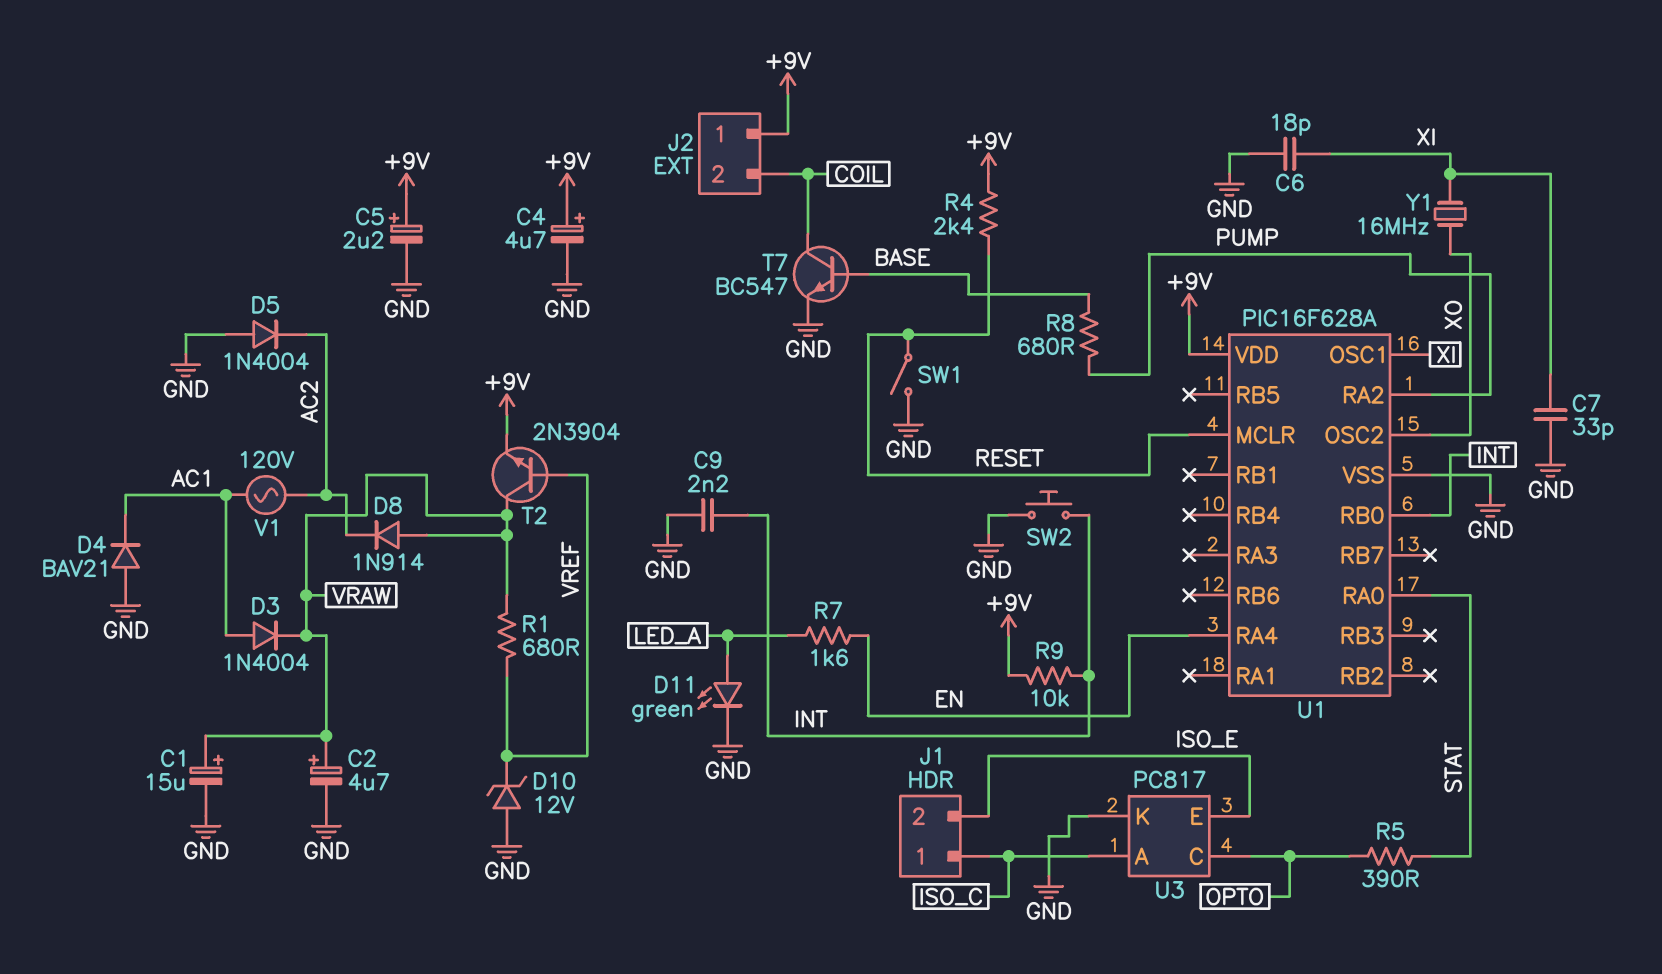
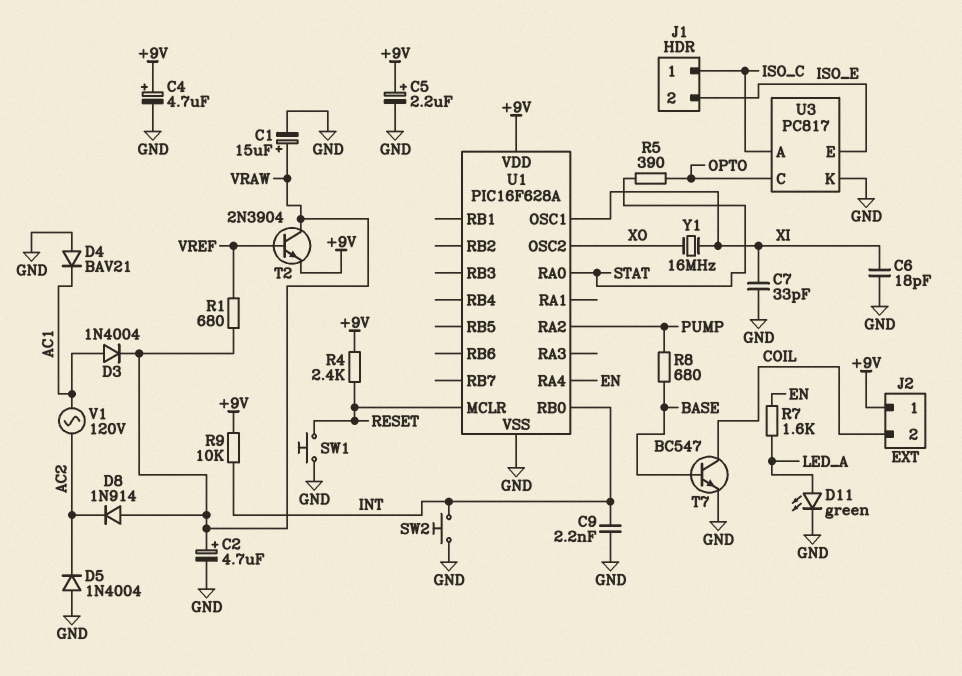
D10: zener 12V (A GND, K VREF) -> none
SW1: switch (GND, RESET) -> button (GND, RESET)

